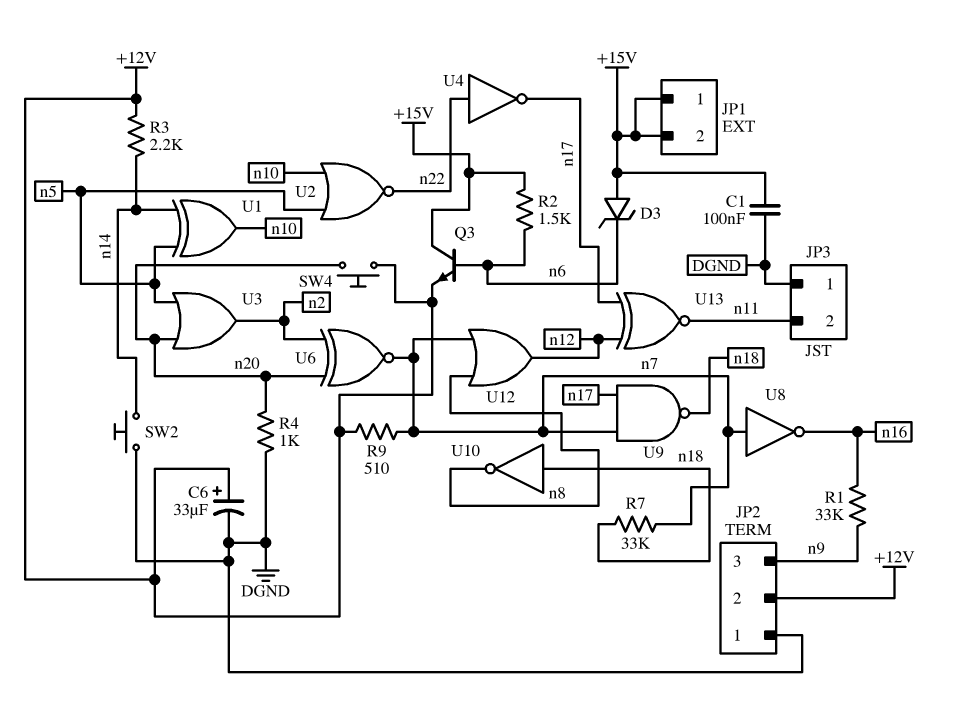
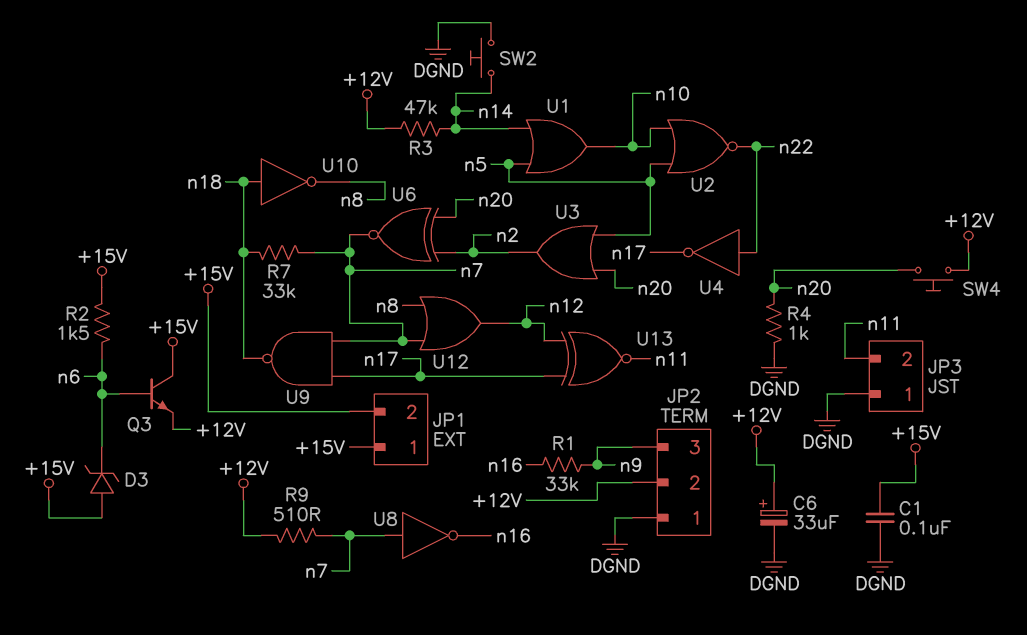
R3: 2.2k (+12V, n14) -> 47k (+12V, n14)
U1: XOR (in n5, in n14, out n10) -> OR (in n5, in n14, out n10)

